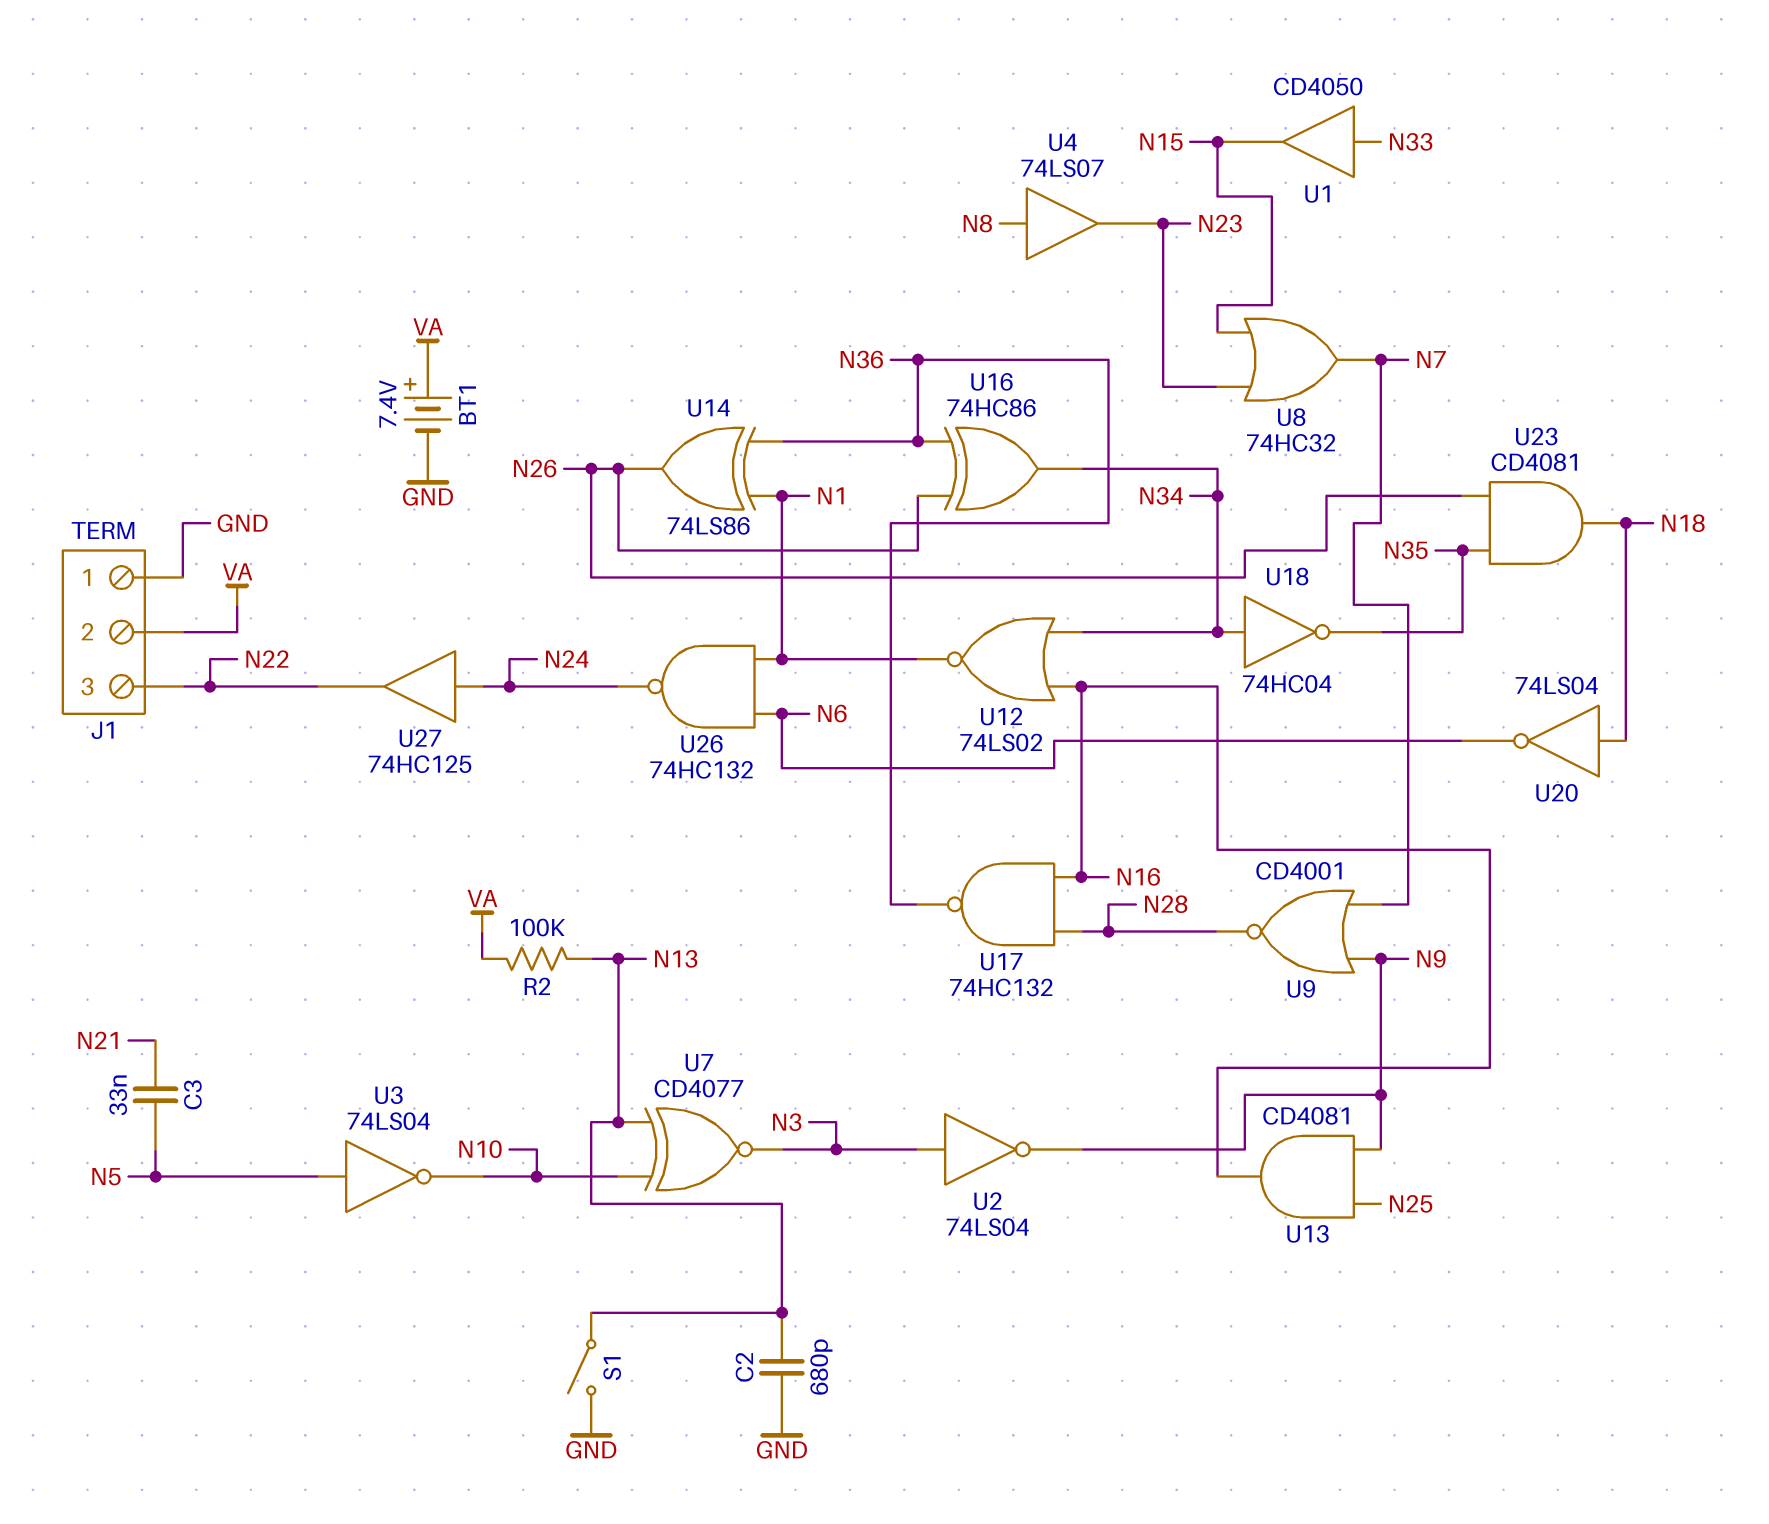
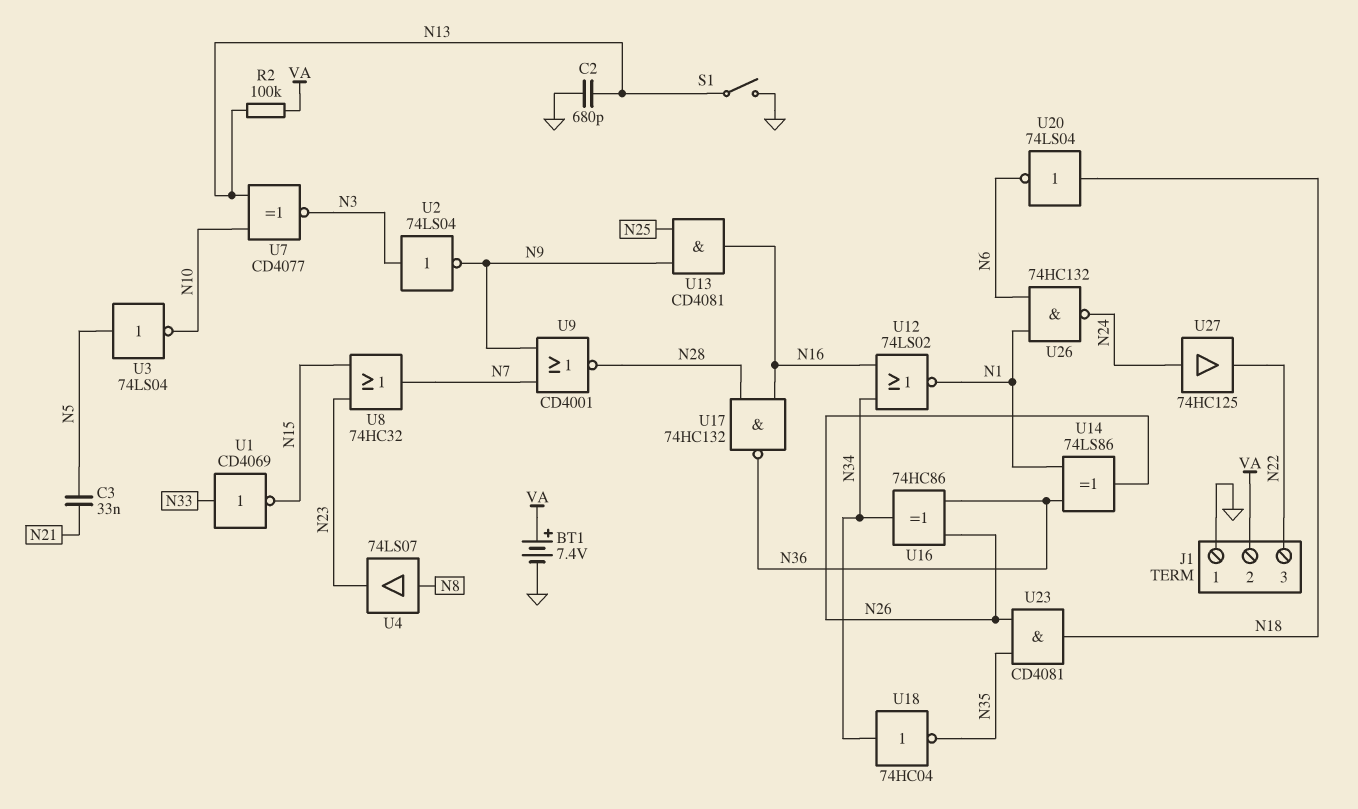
U1: buffer CD4050 (in N33, out N15) -> NOT CD4069 (in N33, out N15)

